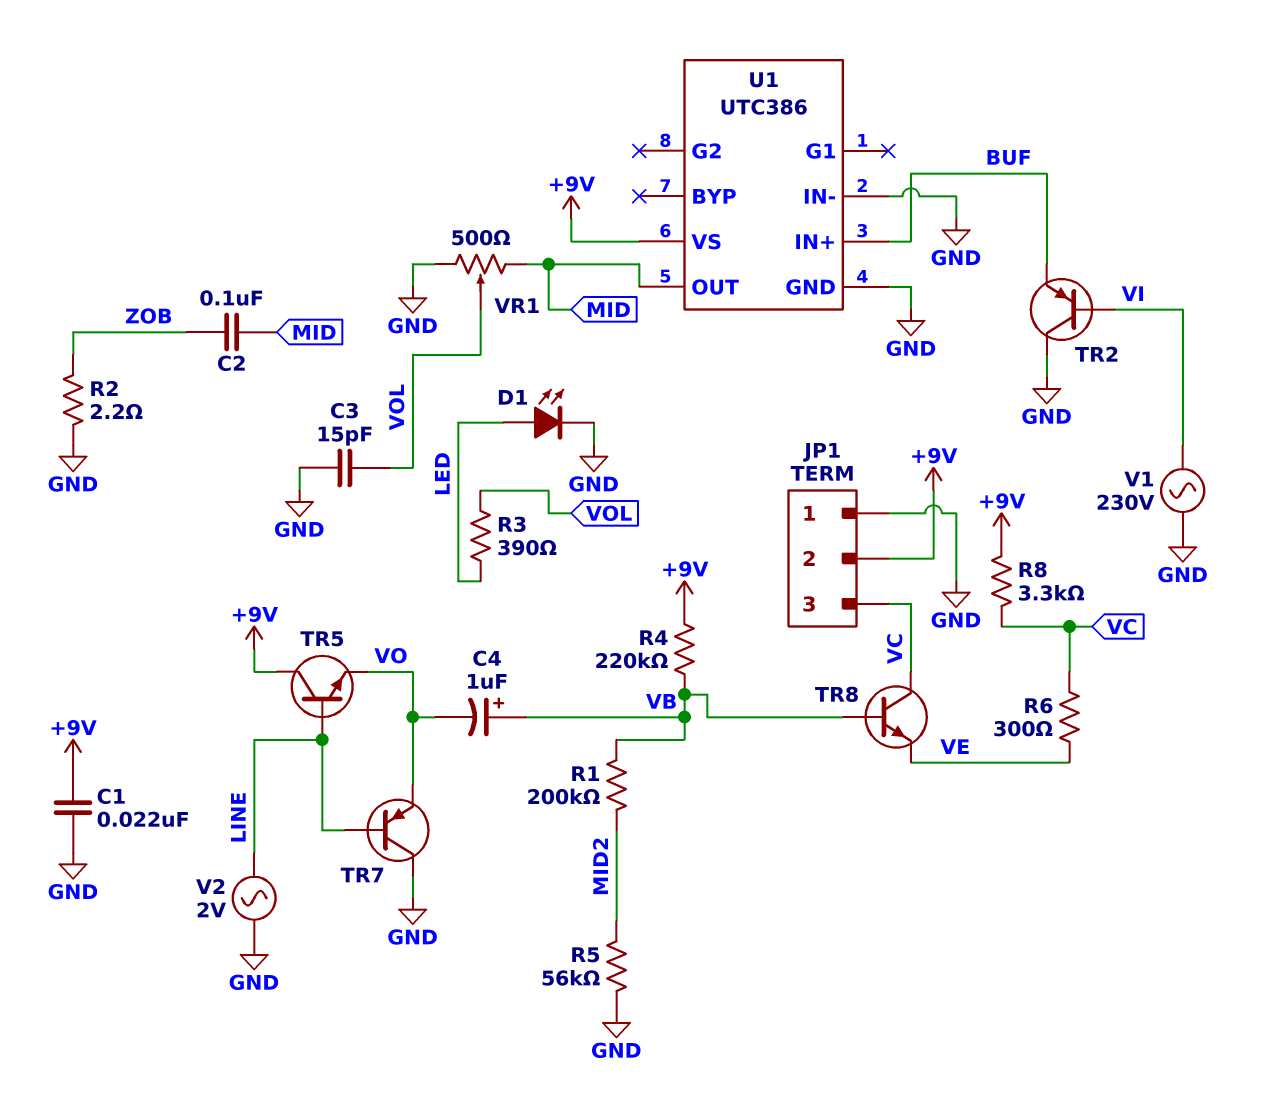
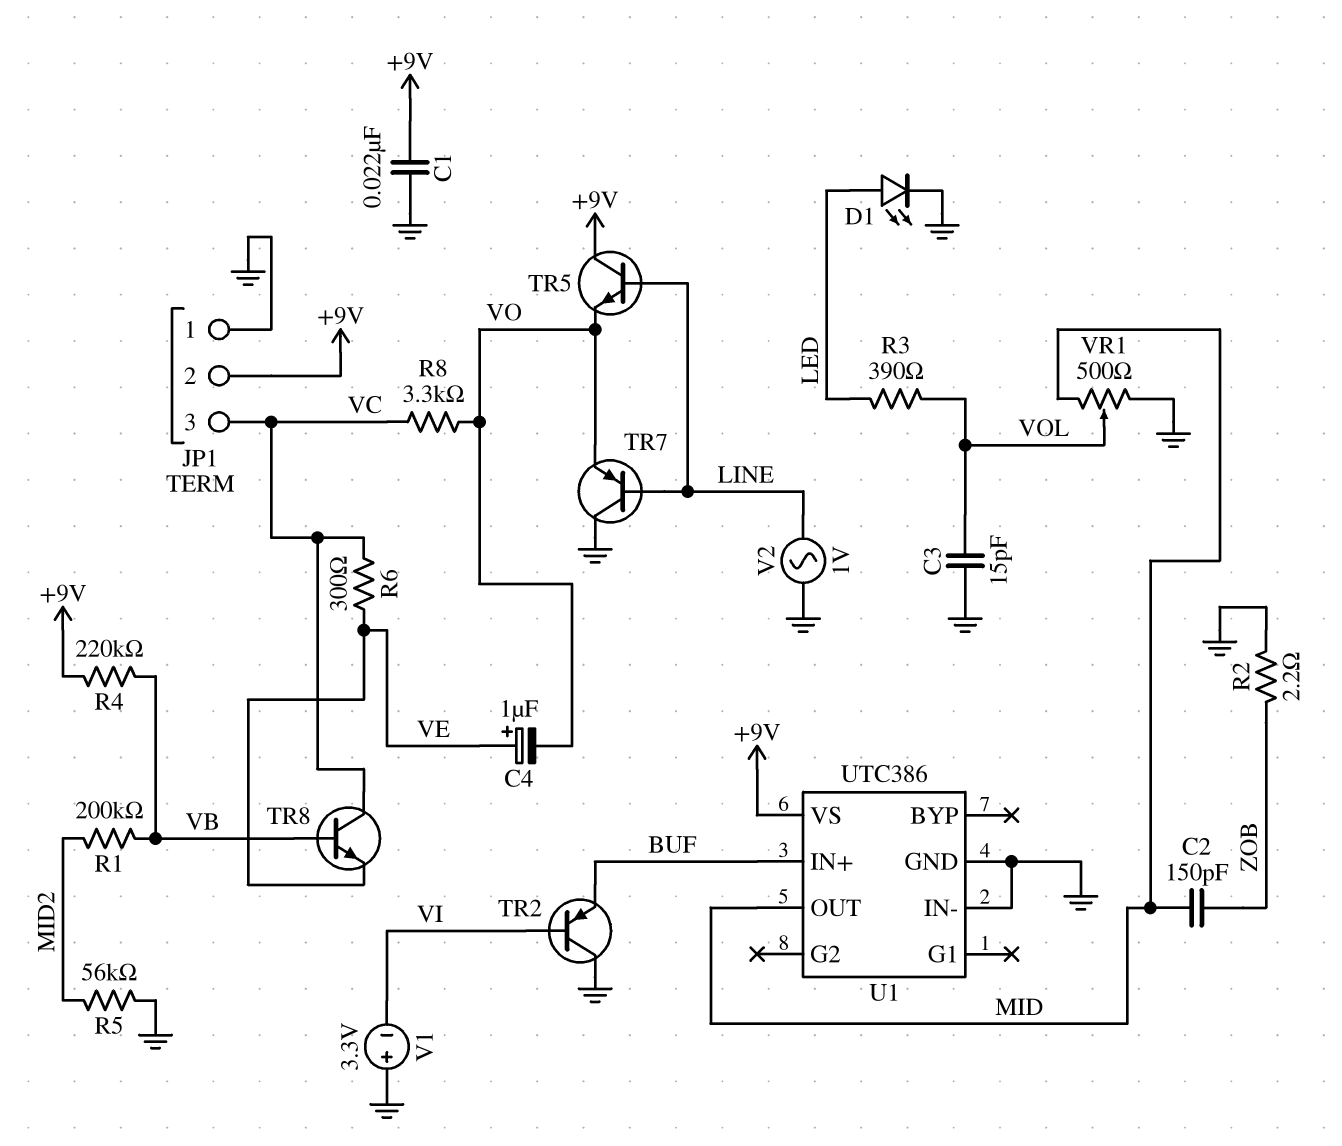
C2: 100nF (MID, ZOB) -> 150pF (MID, ZOB)
C4: 1uF (plus VB, minus VO) -> 1uF (plus VE, minus VO)
R8: 3.3k (+9V, VC) -> 3.3k (VC, VO)
V1: AC 230V (GND, VI) -> 3.3V (plus GND, minus VI)
V2: AC 2V (GND, LINE) -> AC 1V (GND, LINE)

